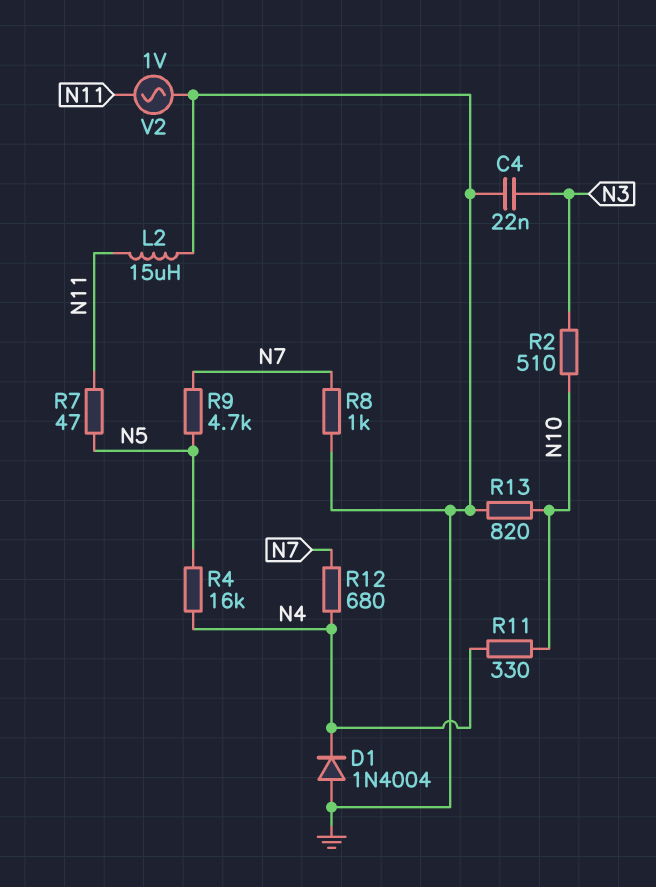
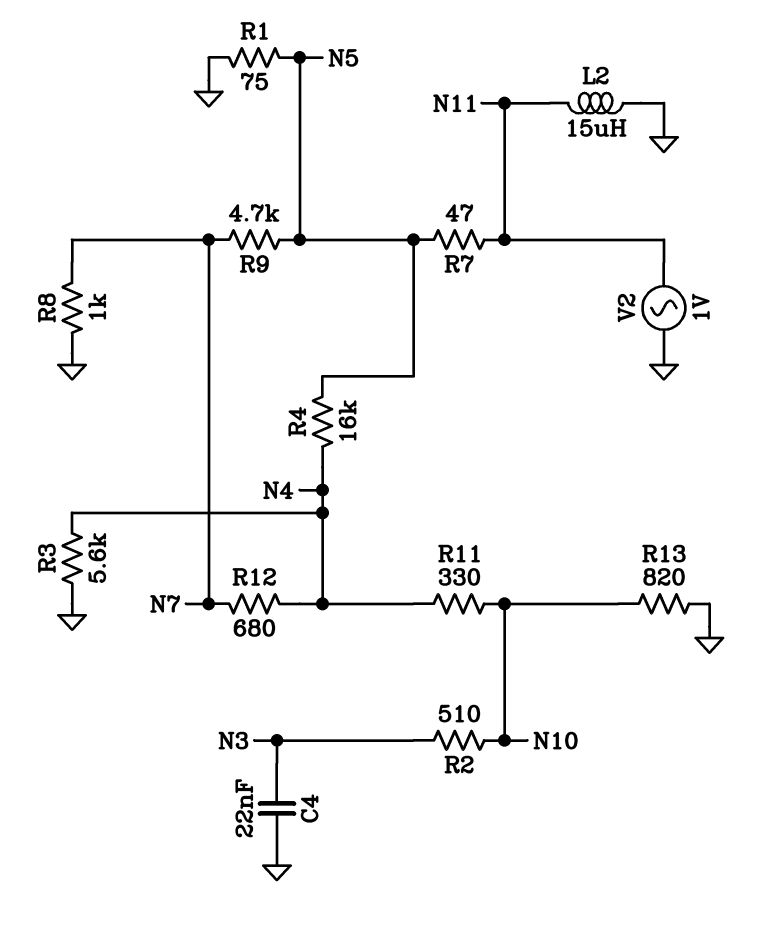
D1: diode 1N4004 (A GND, K N4) -> none
R1: none -> 75 (GND, N5)
R3: none -> 5.6k (GND, N4)

